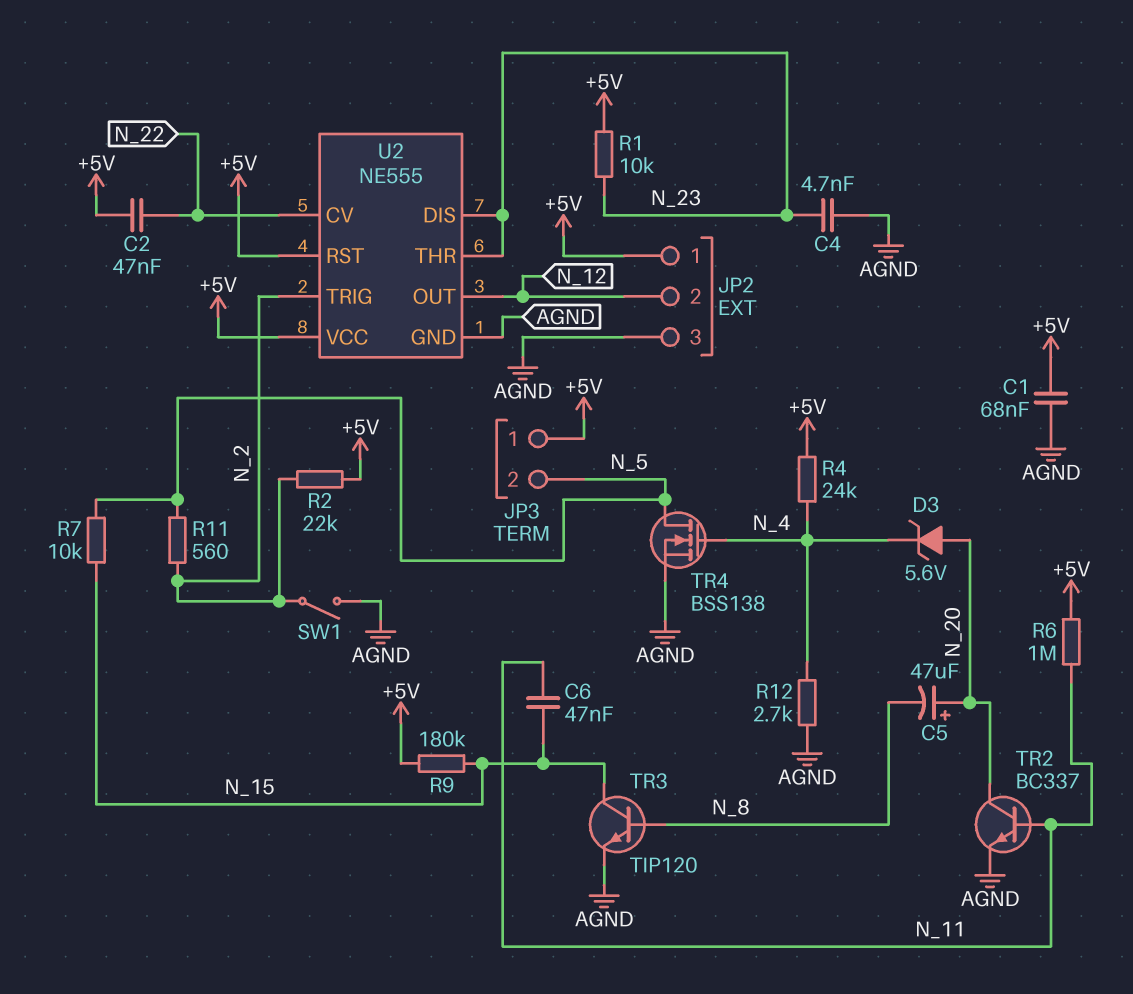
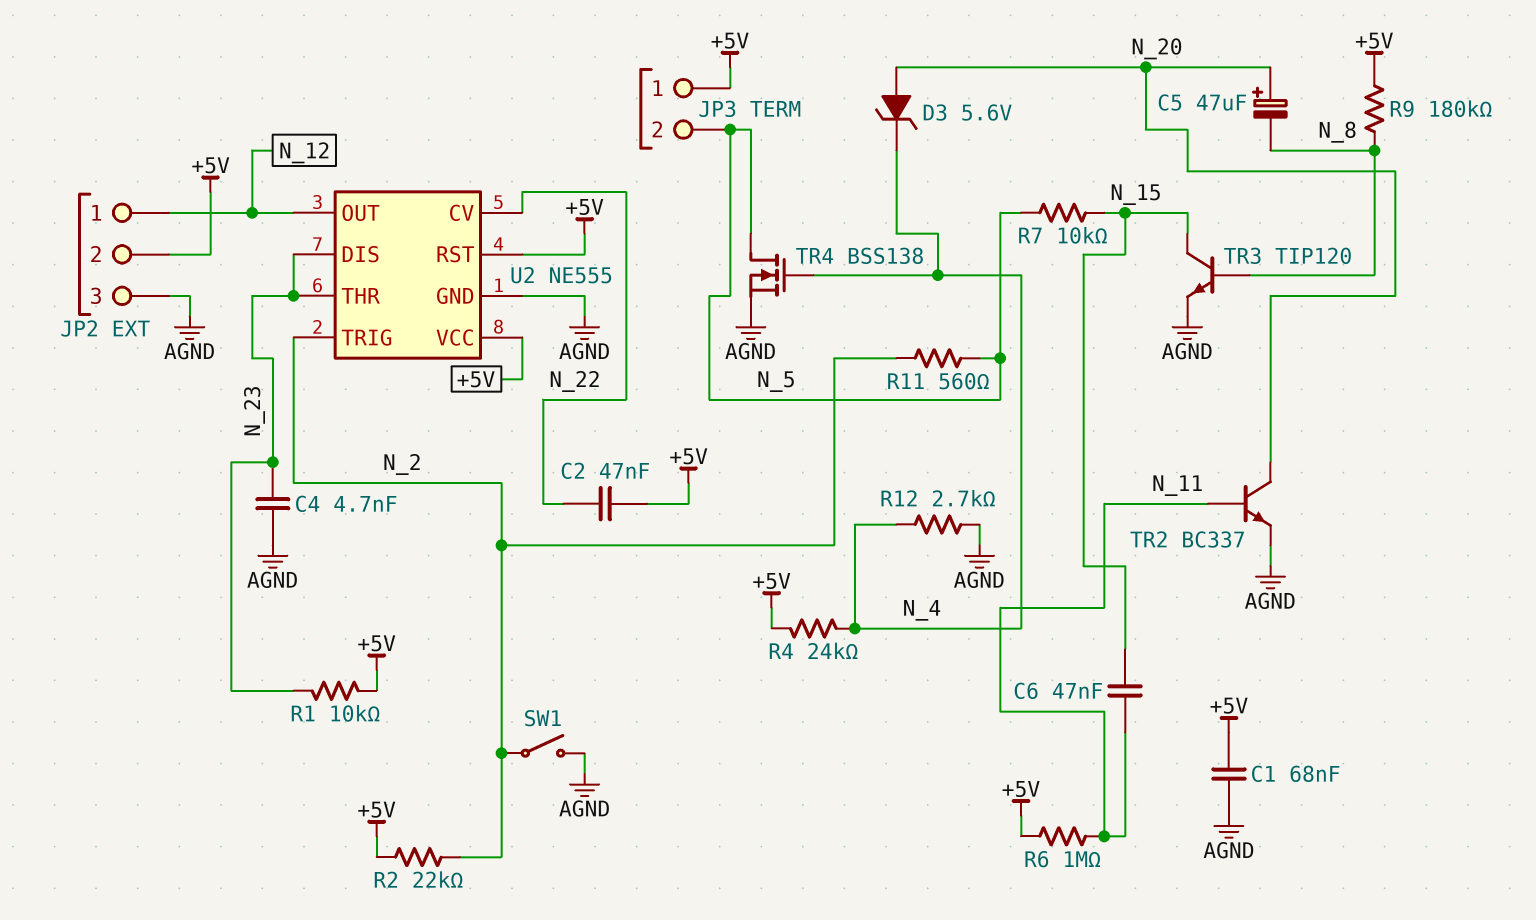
JP2 pin 1: +5V -> N_12
JP2 pin 2: N_12 -> +5V
R9: 180k (+5V, N_15) -> 180k (+5V, N_8)

